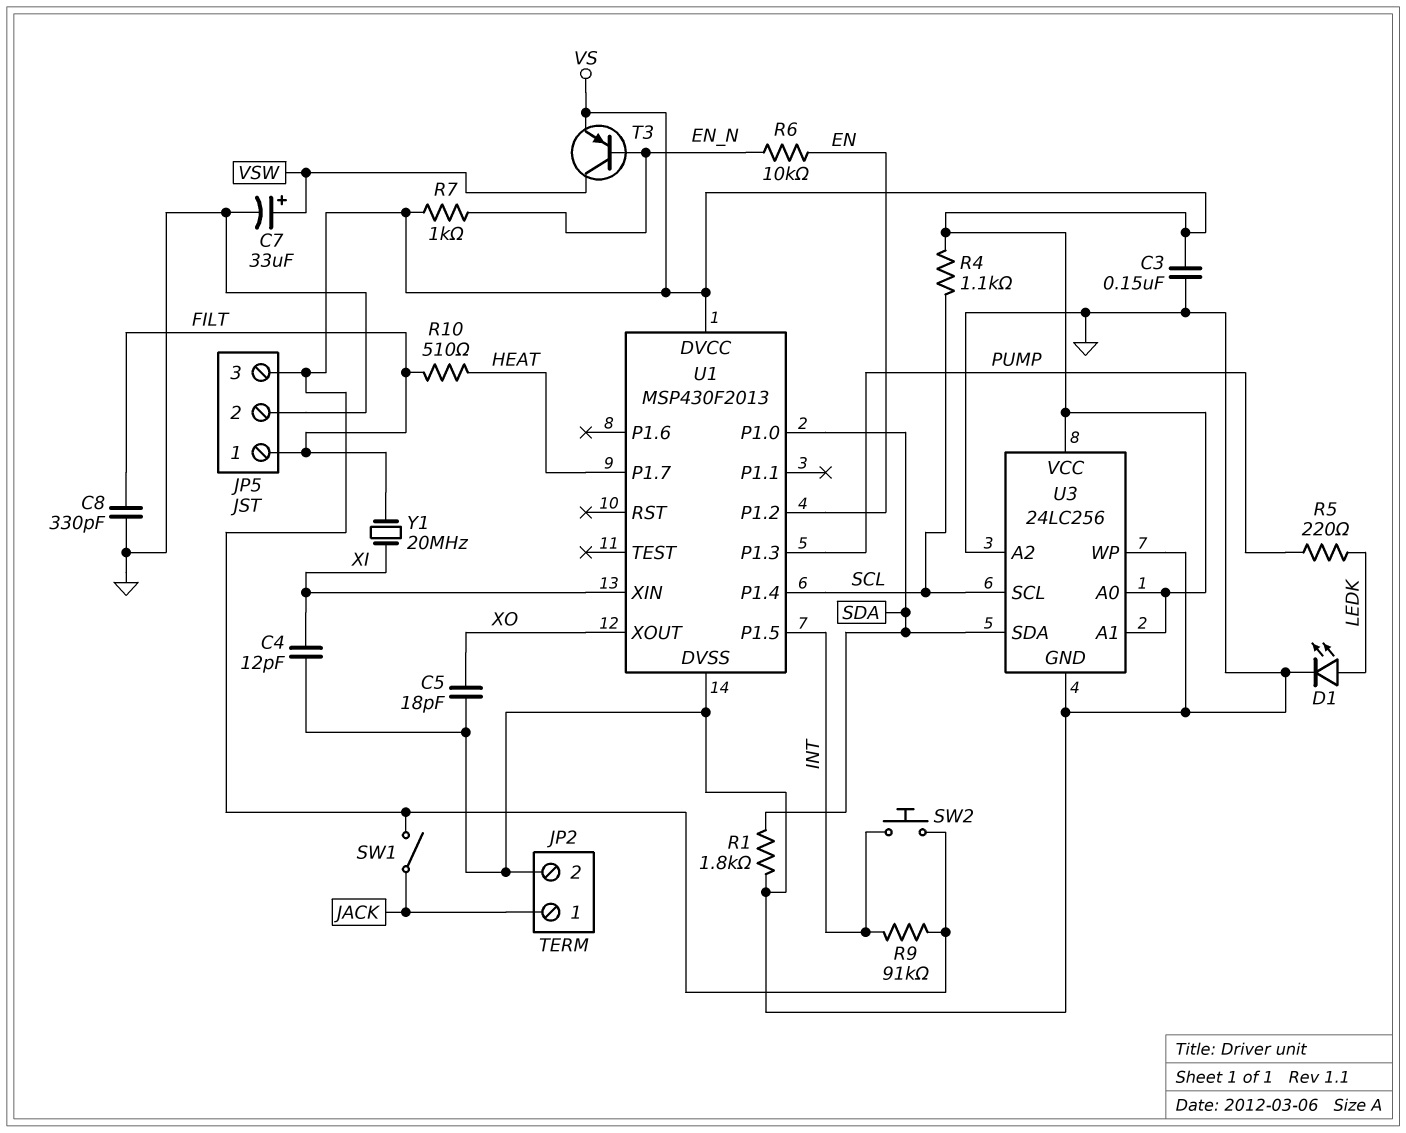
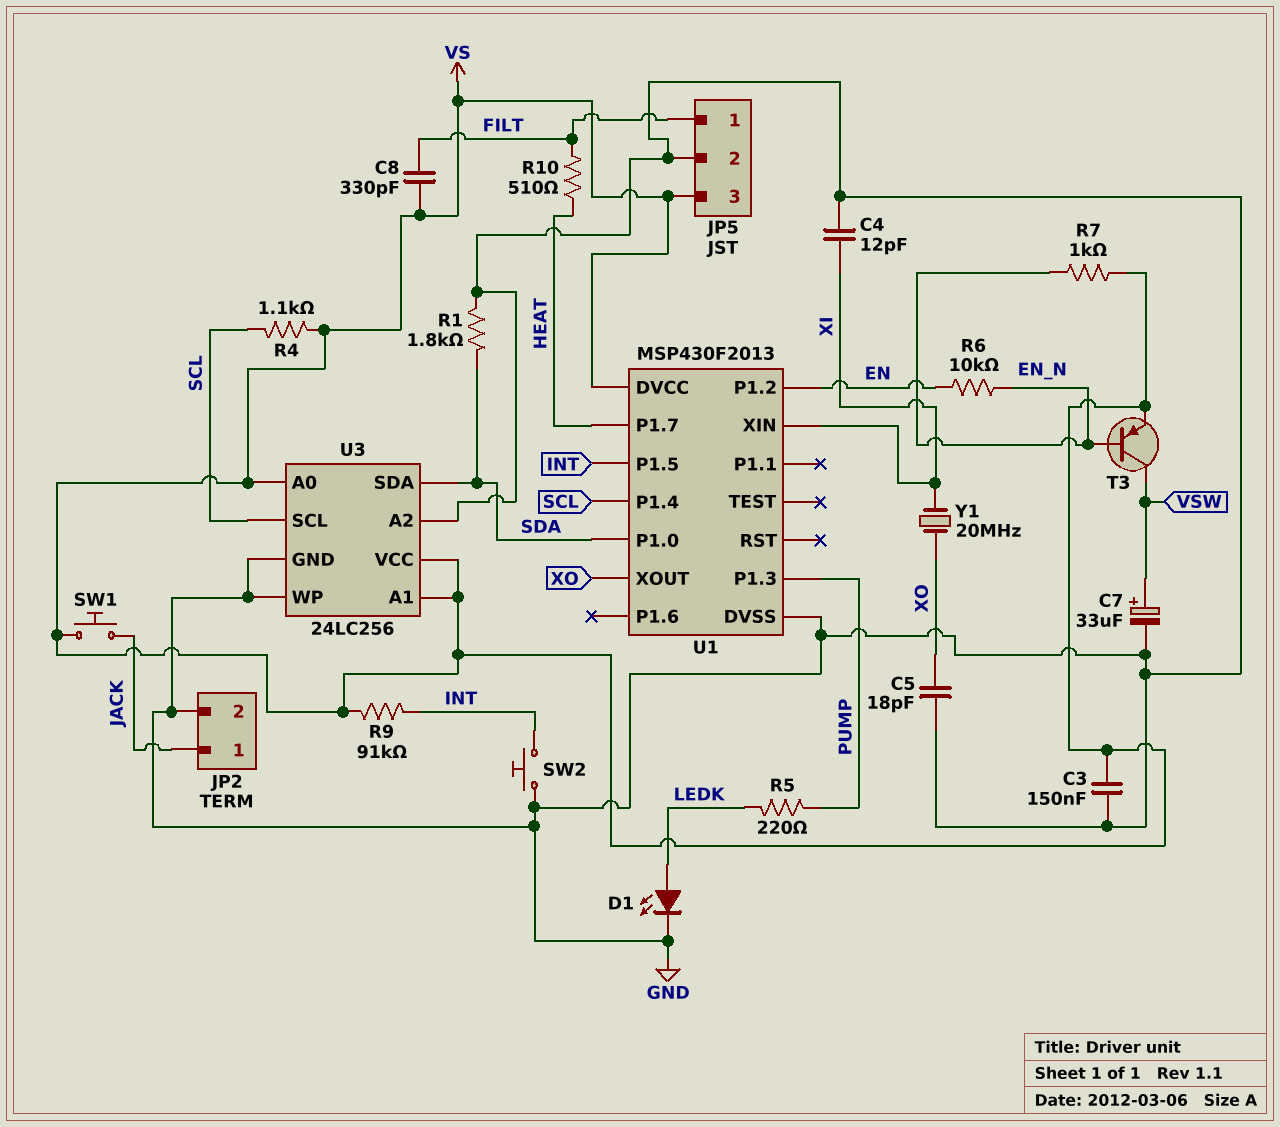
C8: 330pF (FILT, GND) -> 330pF (FILT, VS)
SW1: switch (JACK, VS) -> button (JACK, VS)
SW2: button (INT, VS) -> button (GND, INT)
Y1: 20MHz (FILT, XI) -> 20MHz (XI, XO)

